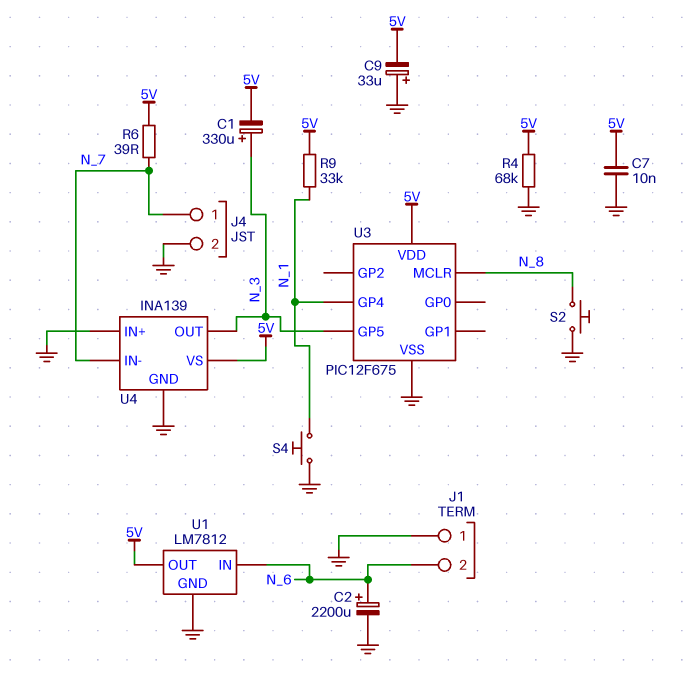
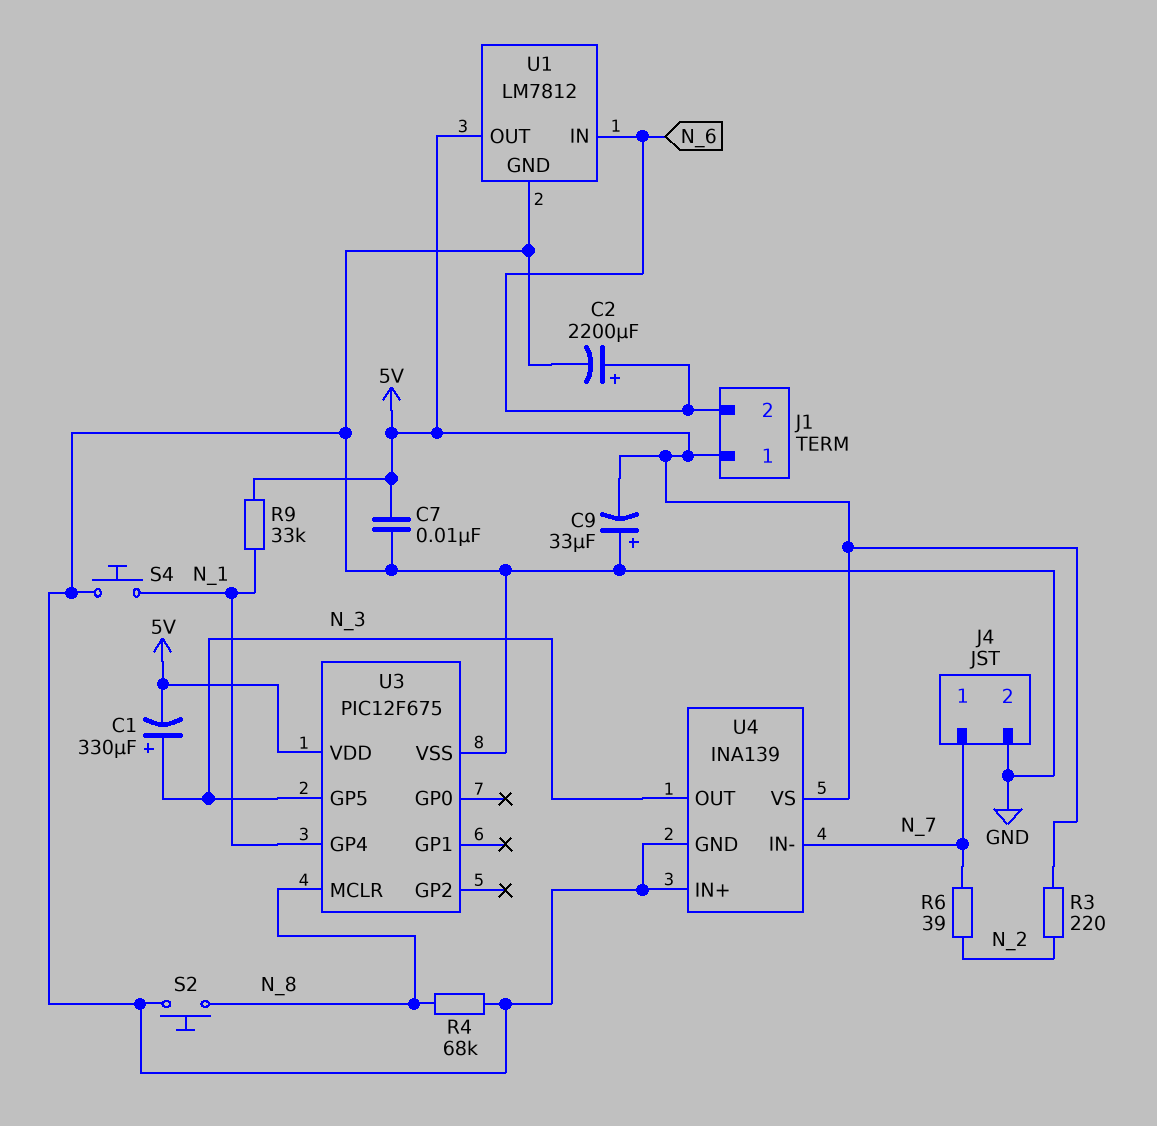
J1 pin 1: GND -> 5V
R3: none -> 220 (5V, N_2)
R4: 68k (5V, GND) -> 68k (GND, N_8)
R6: 39 (5V, N_7) -> 39 (N_2, N_7)

